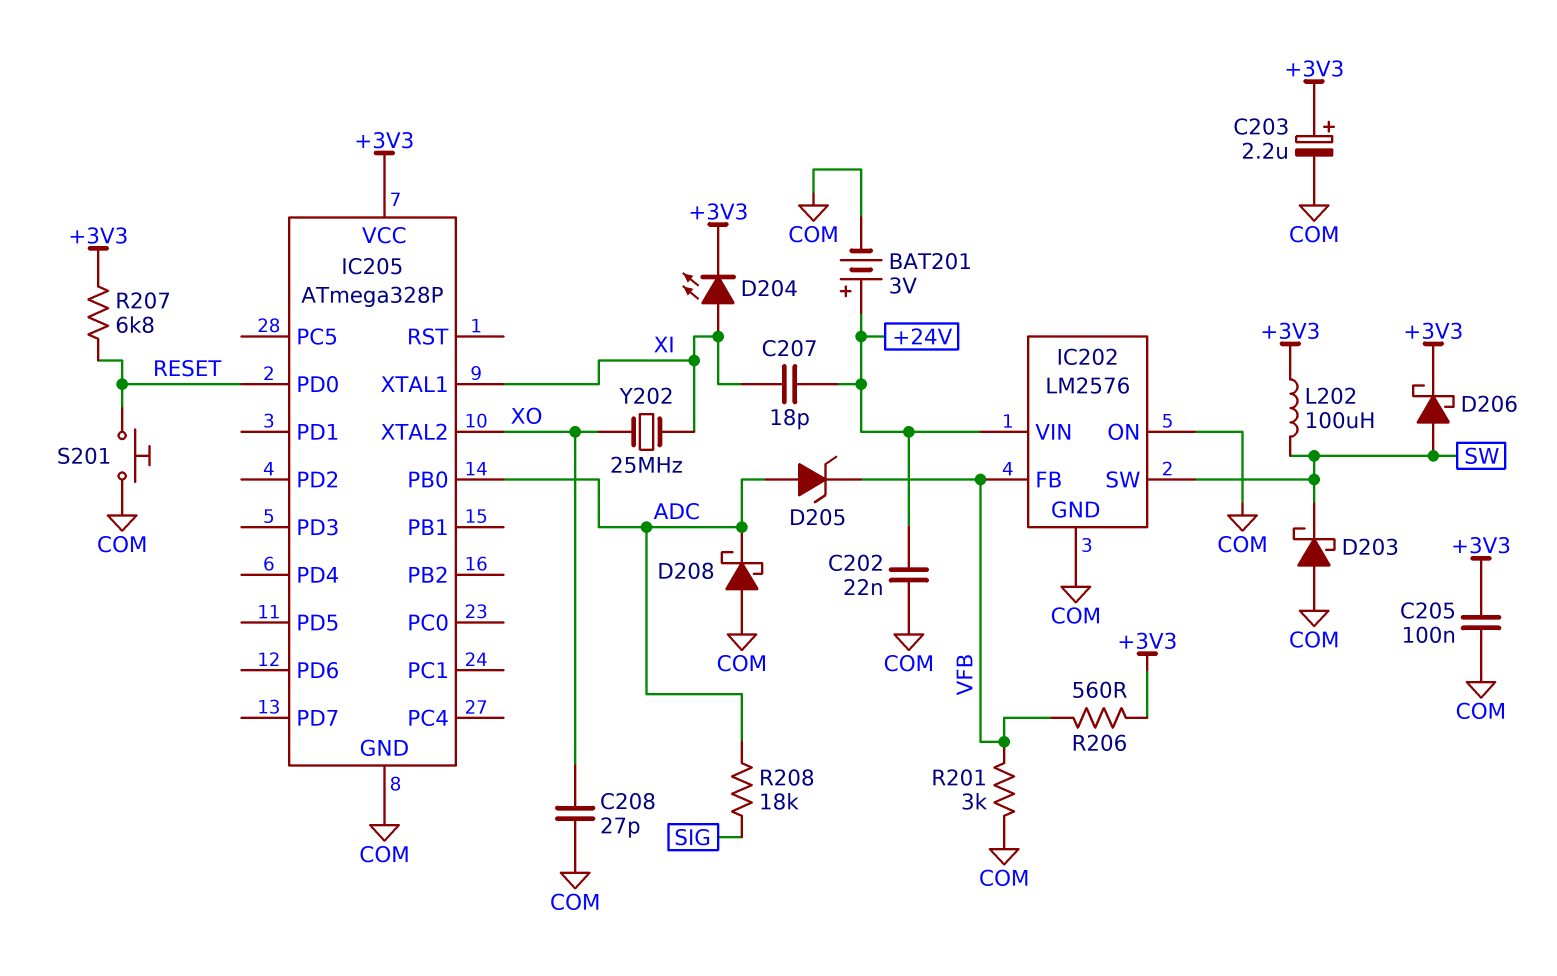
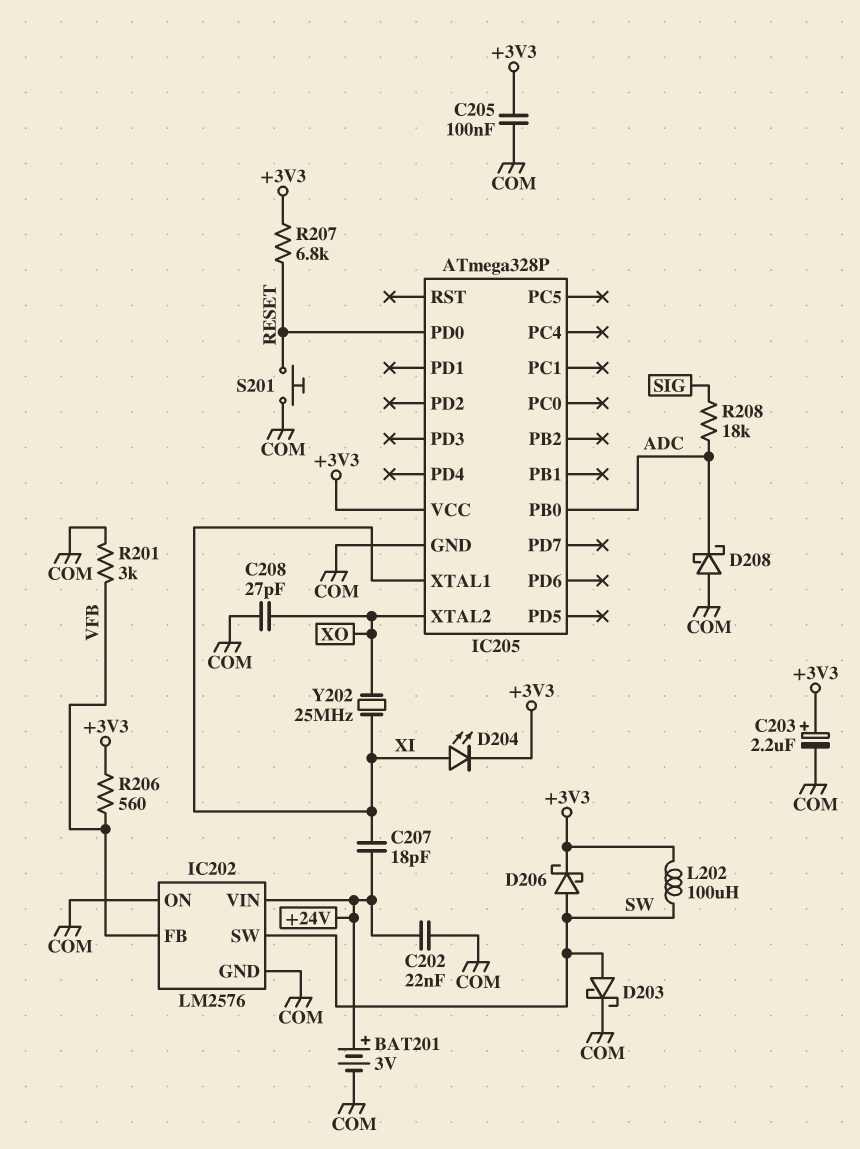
D203: schottky (A COM, K SW) -> schottky (A SW, K COM)
D205: zener (A ADC, K VFB) -> none

